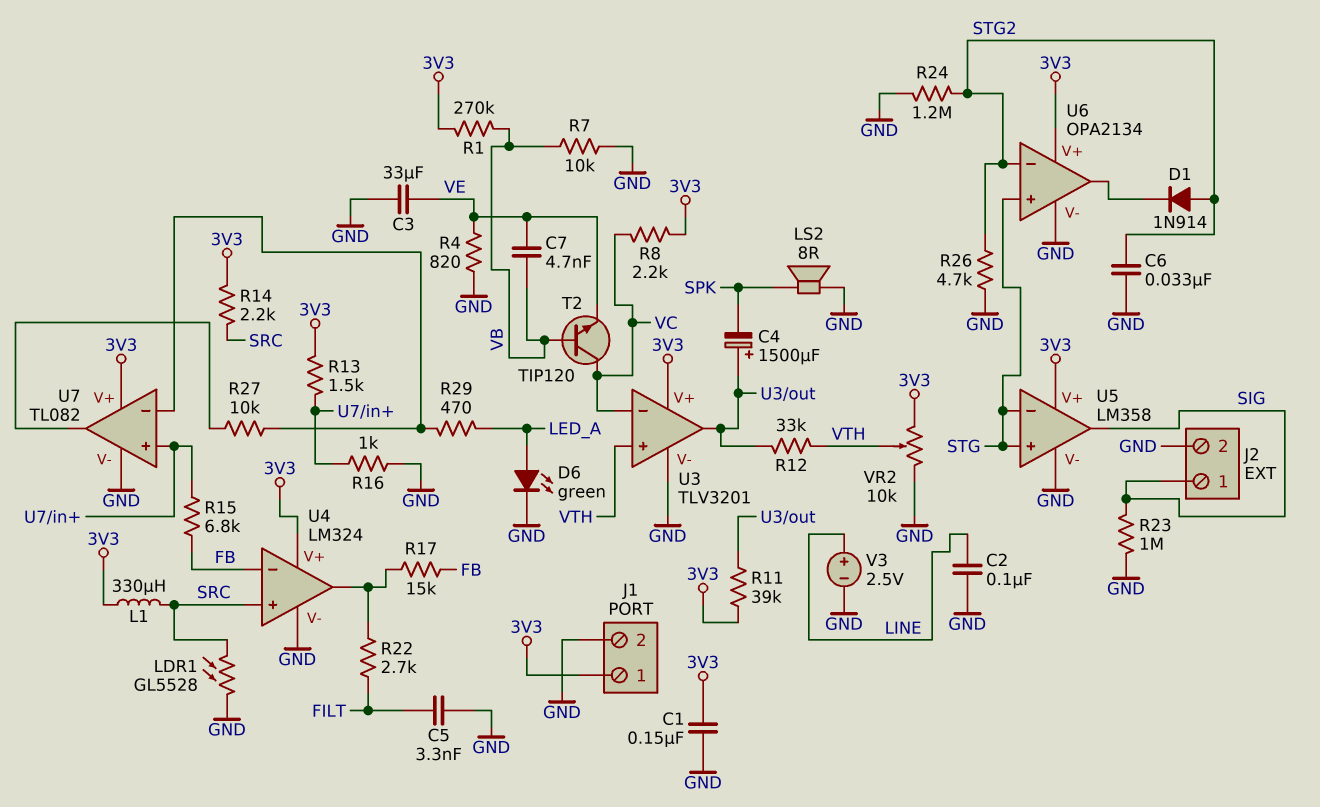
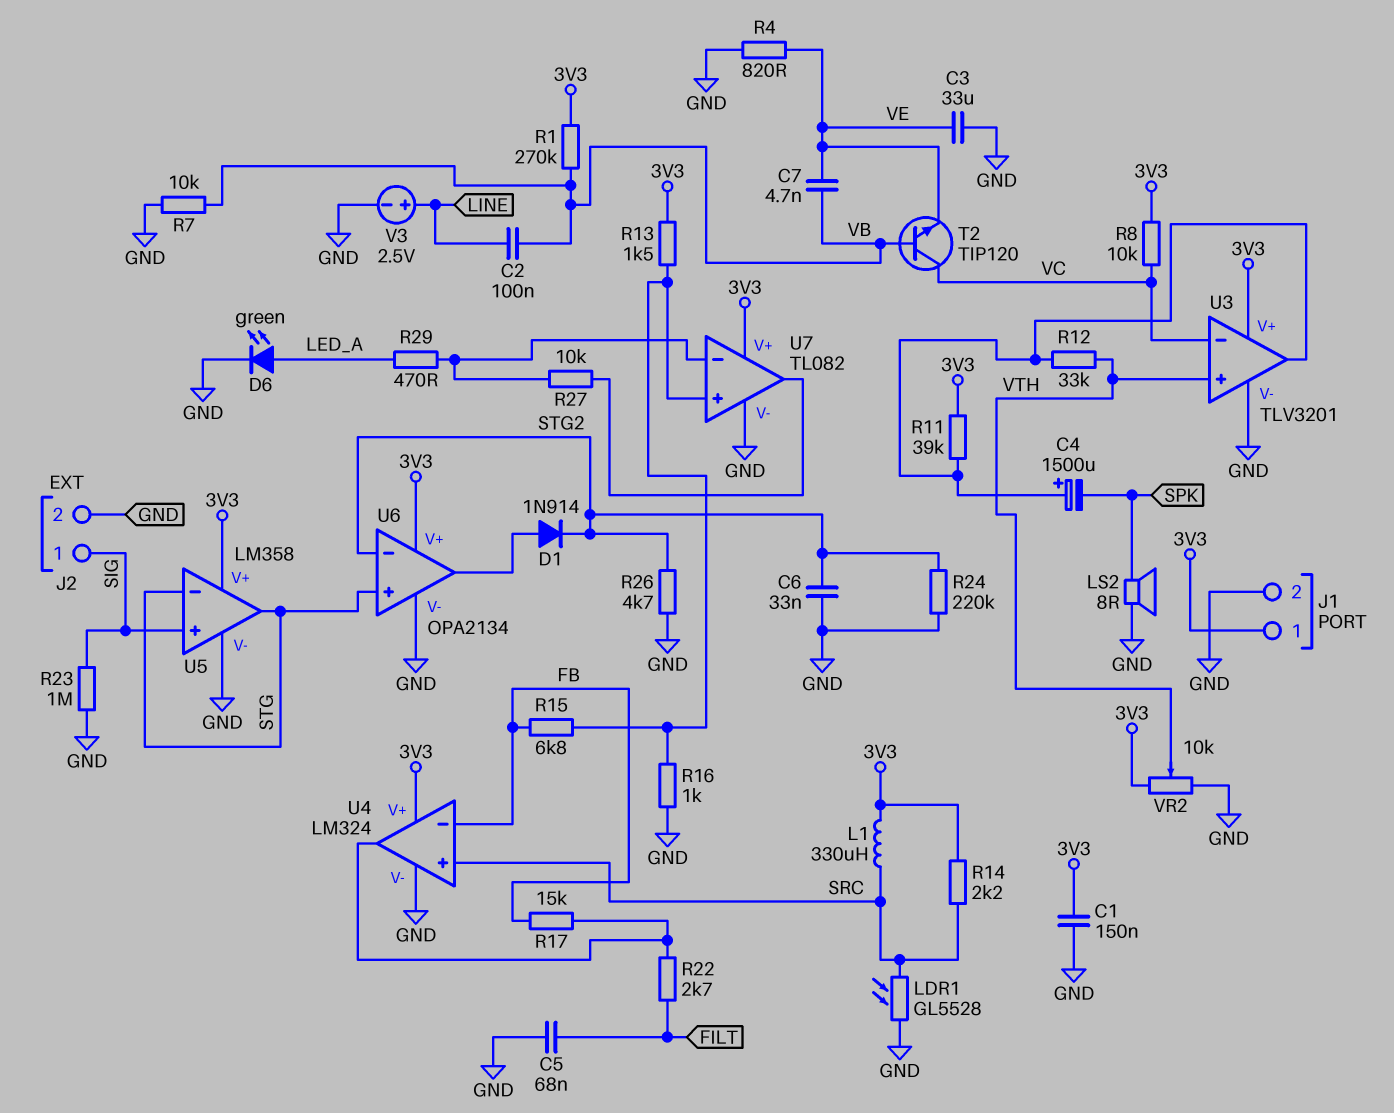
C2: 100nF (GND, LINE) -> 100nF (LINE, VB)
C5: 3.3nF (FILT, GND) -> 68nF (FILT, GND)
D1: diode 1N914 (A STG2, K U6/out) -> diode 1N914 (A U6/out, K STG2)
R8: 2.2k (3V3, VC) -> 10k (3V3, VC)
R24: 1.2M (GND, STG2) -> 220k (GND, STG2)
U5 pin in+: STG -> SIG
U5 pin out: SIG -> STG

